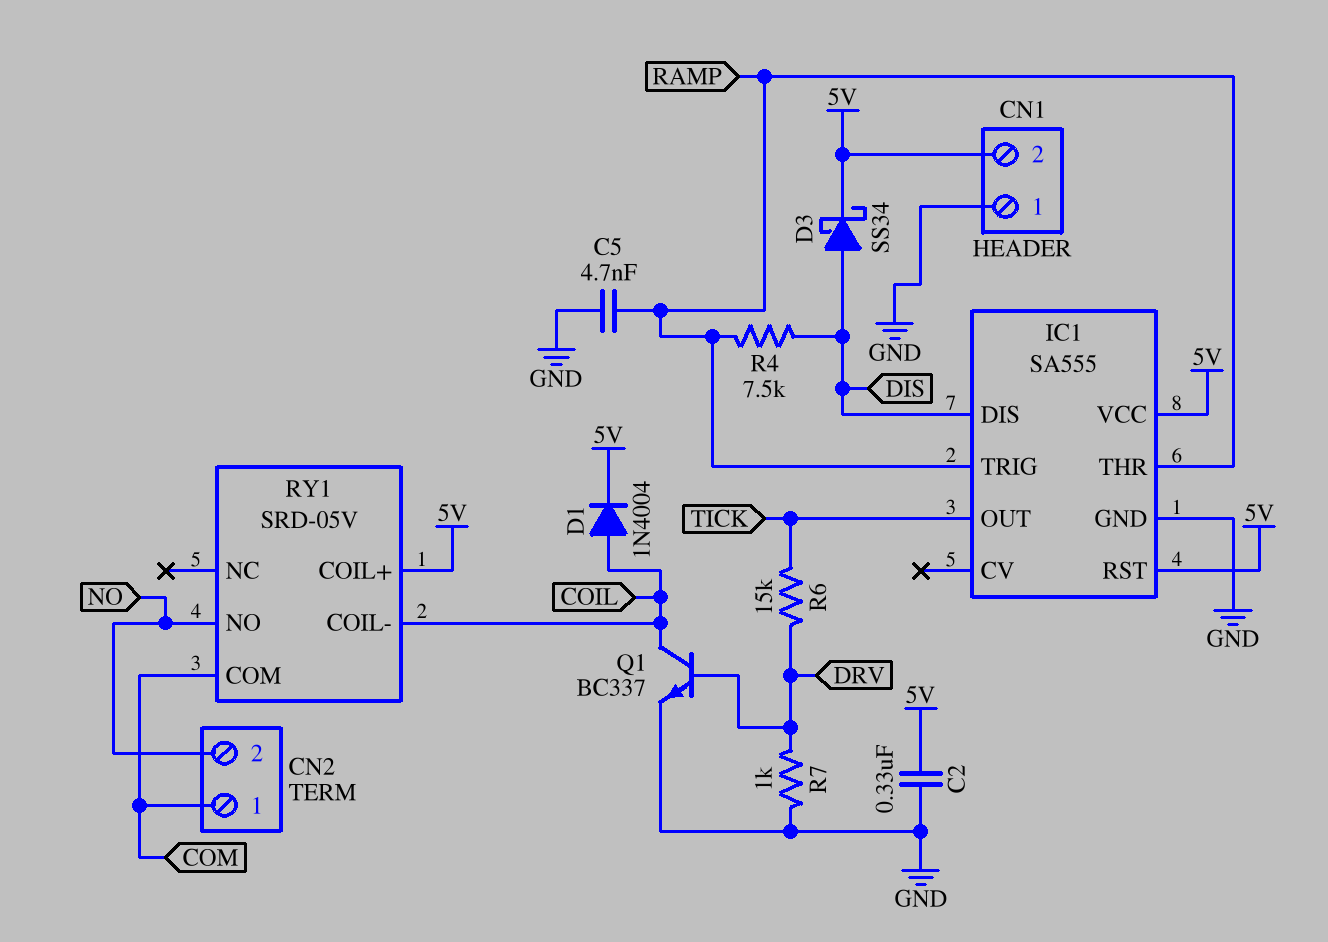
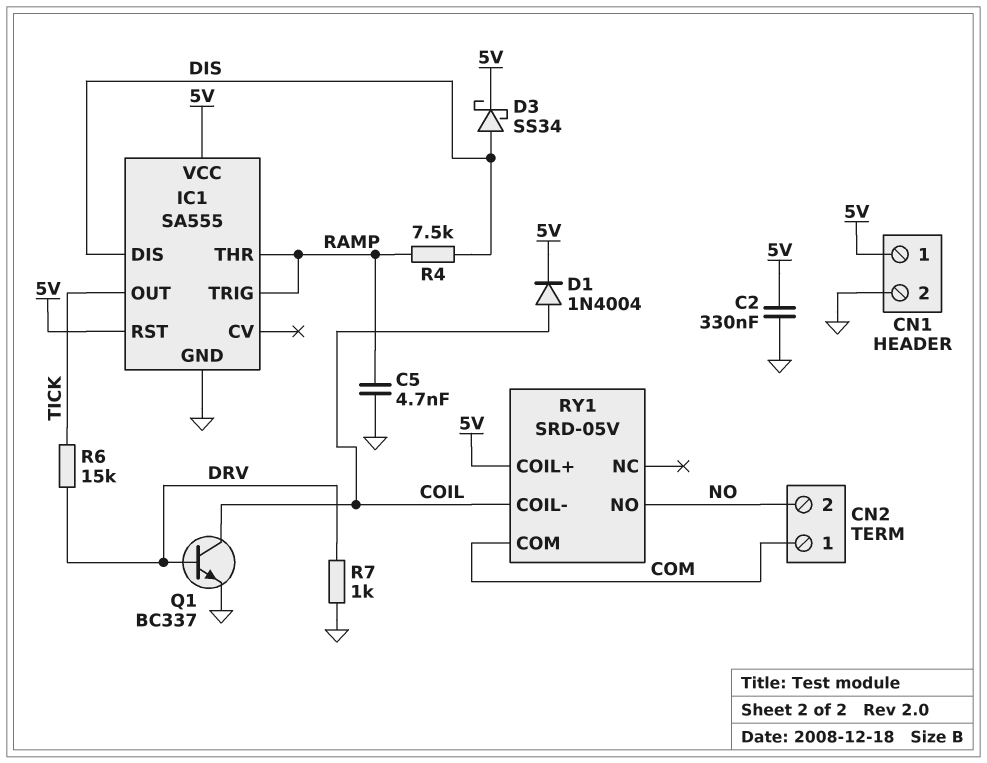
CN1 pin 1: GND -> 5V
CN1 pin 2: 5V -> GND

